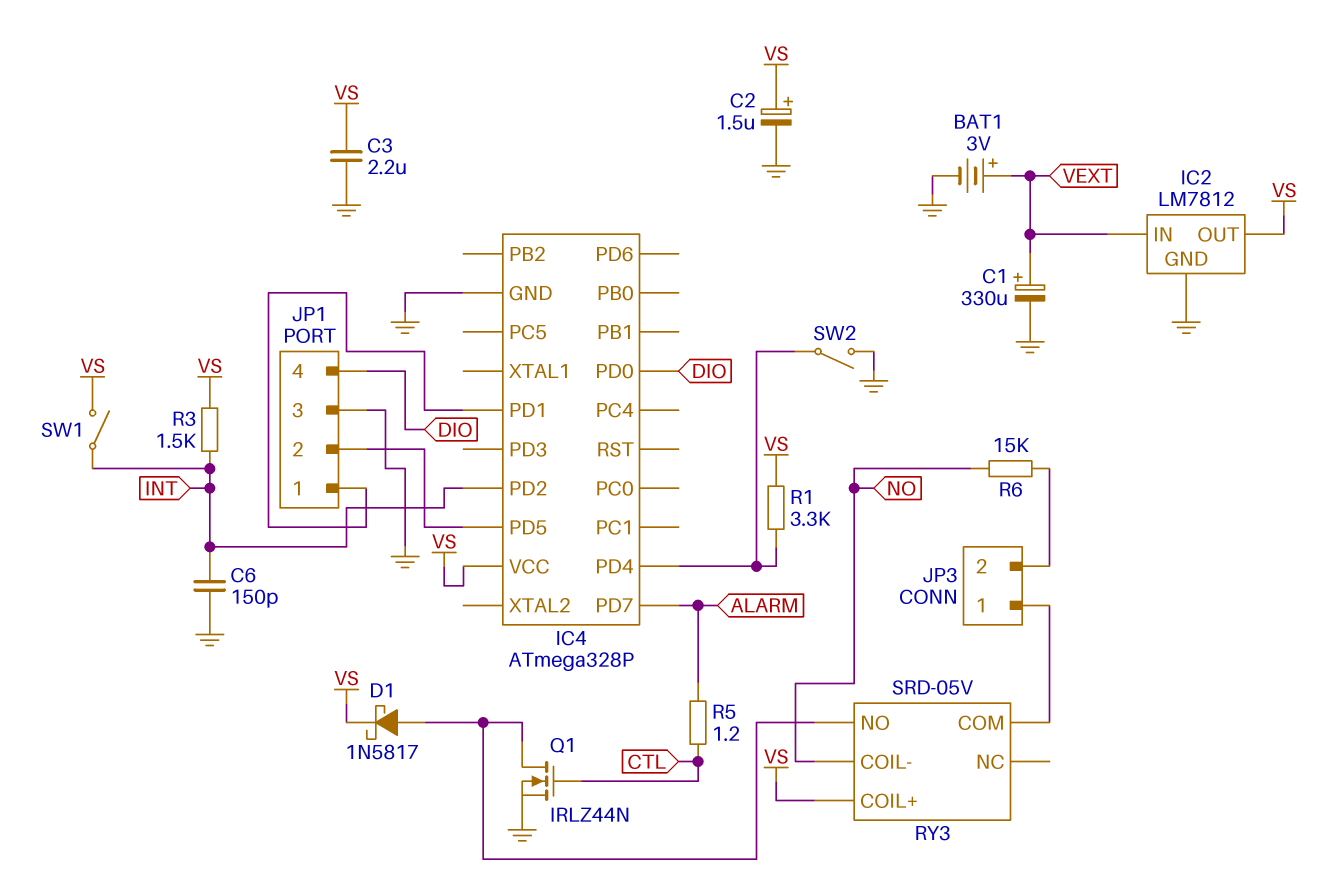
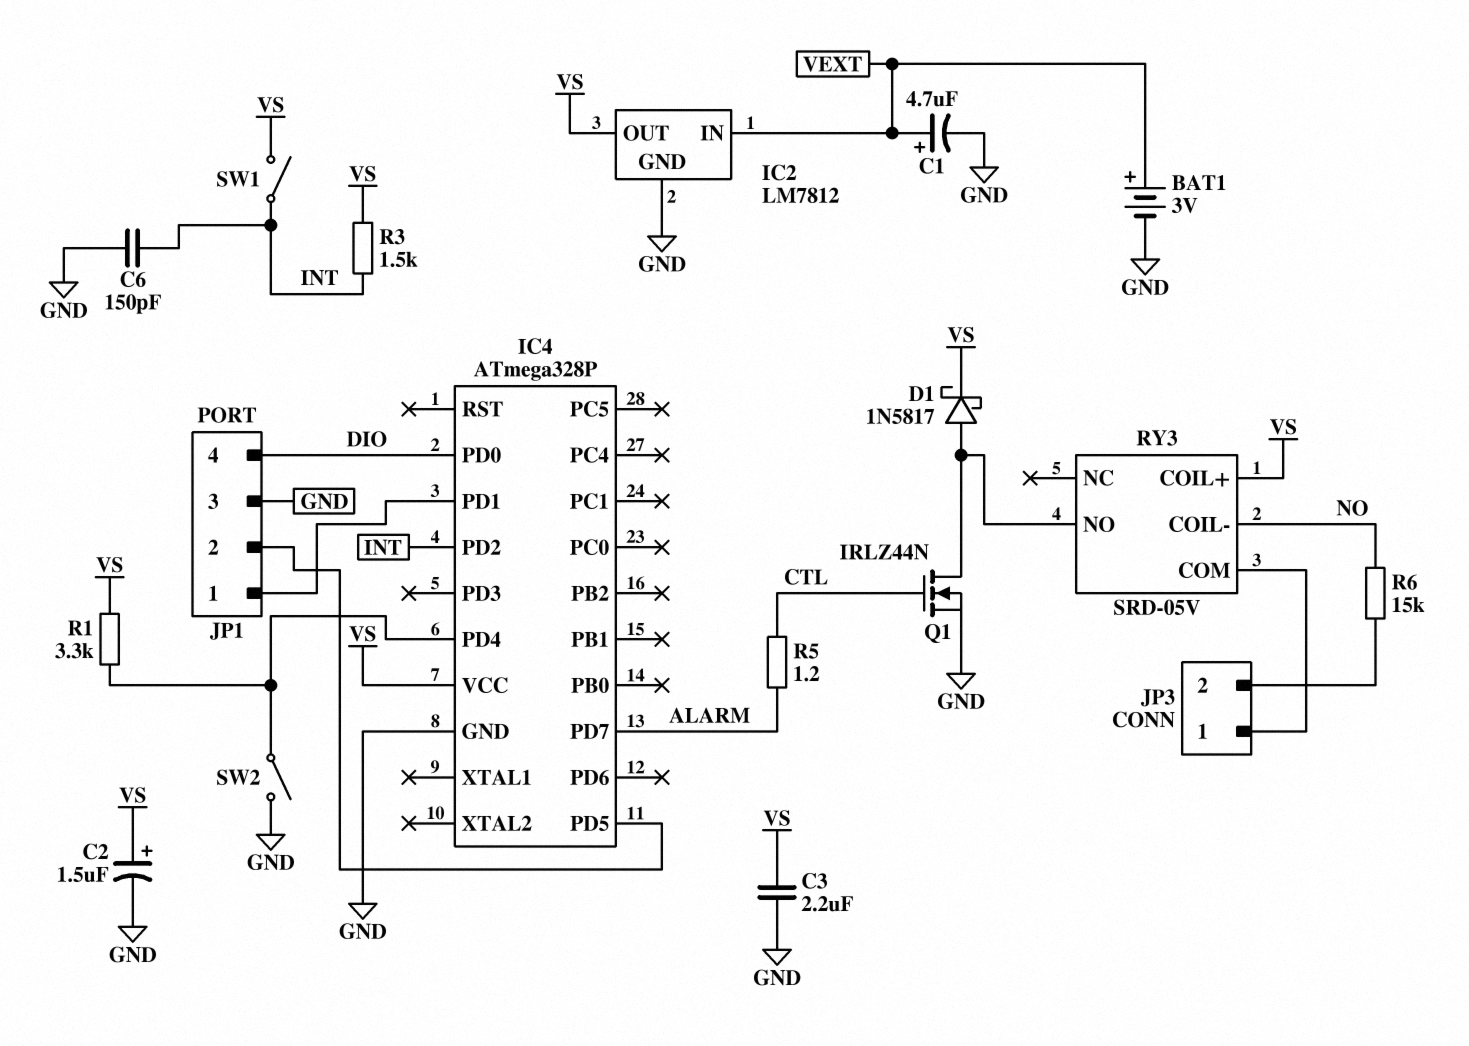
C1: 330uF (plus VEXT, minus GND) -> 4.7uF (plus VEXT, minus GND)

